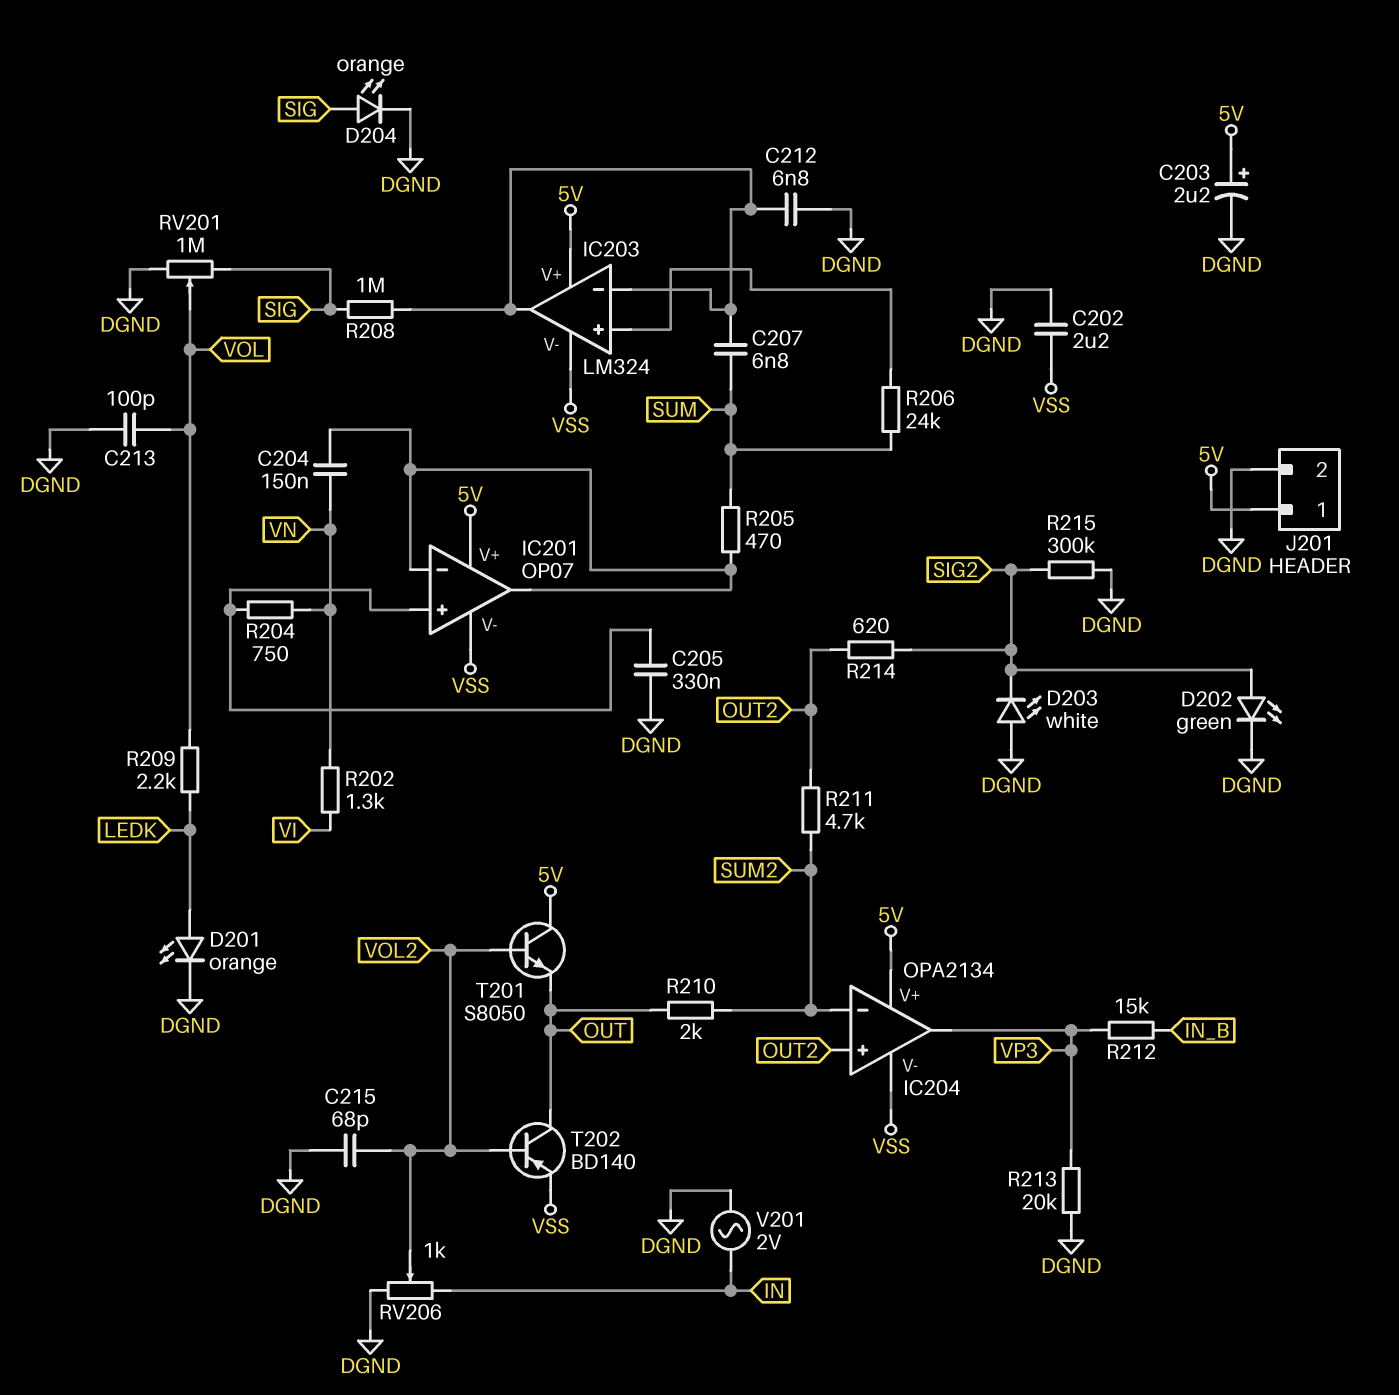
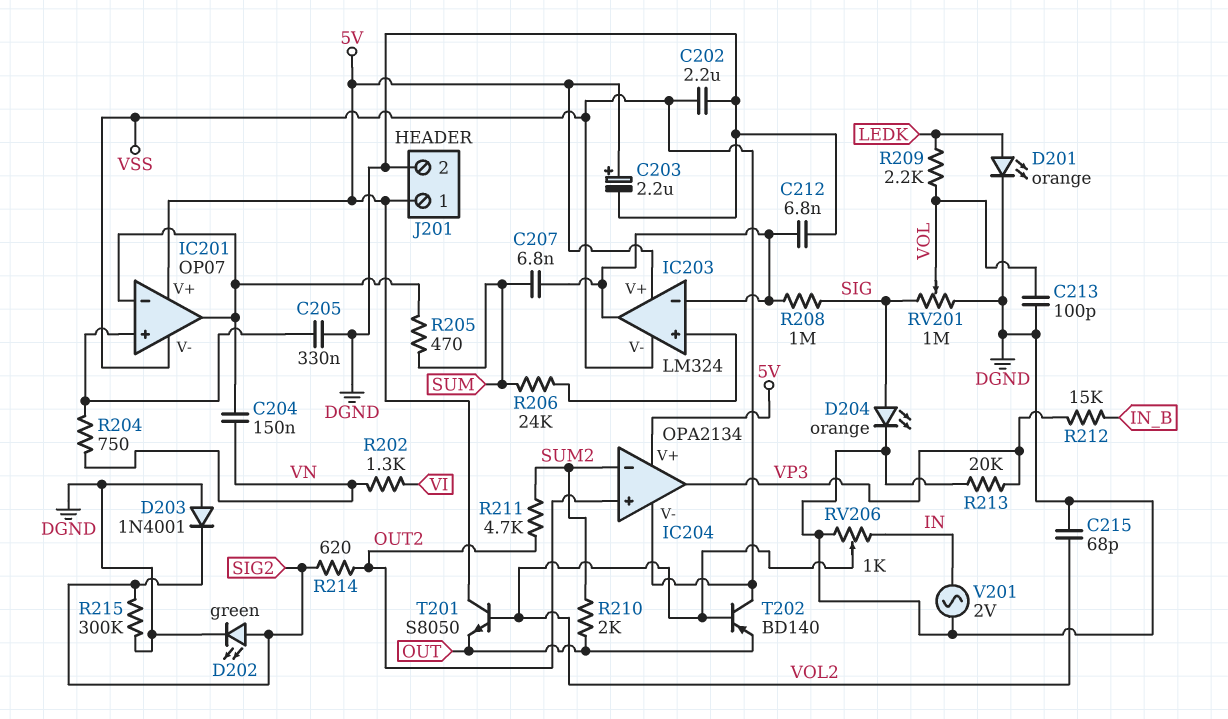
D203: LED white (A DGND, K SIG2) -> diode 1N4001 (A DGND, K SIG2)
T202: PNP BD140 (B VOL2, C OUT, E VSS) -> PNP BD140 (B VOL2, C VSS, E OUT)

